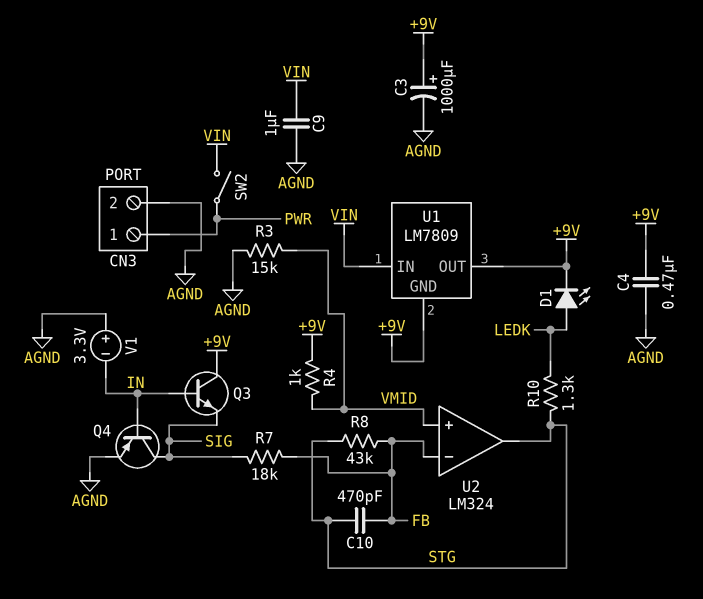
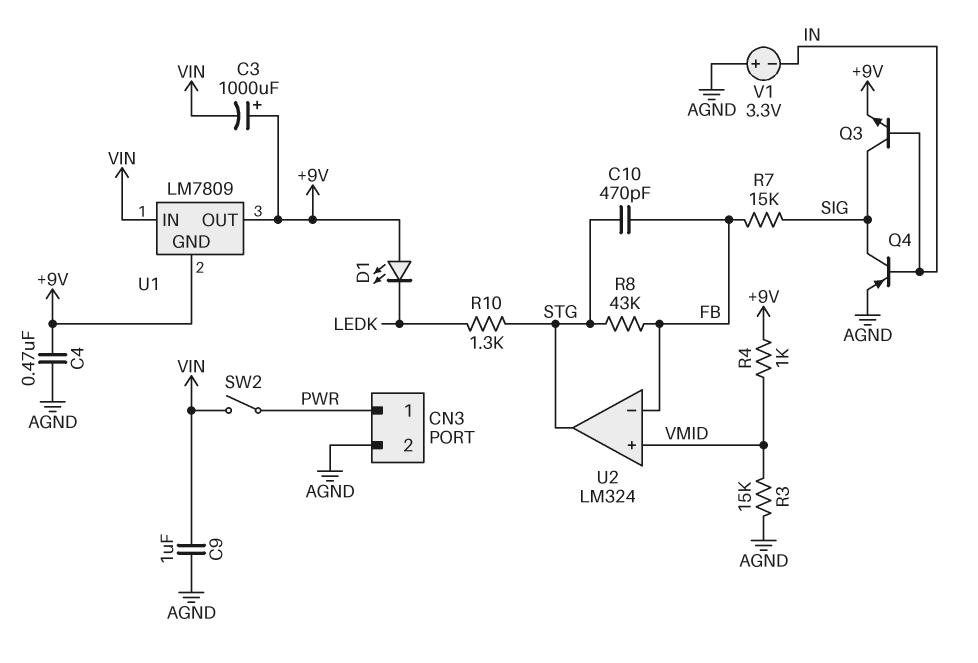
C3: 1000uF (plus +9V, minus AGND) -> 1000uF (plus +9V, minus VIN)
D1: LED (A LEDK, K +9V) -> LED (A +9V, K LEDK)
Q3: NPN (B IN, C +9V, E SIG) -> NPN (B IN, C SIG, E +9V)
R7: 18k (FB, SIG) -> 15k (FB, SIG)

